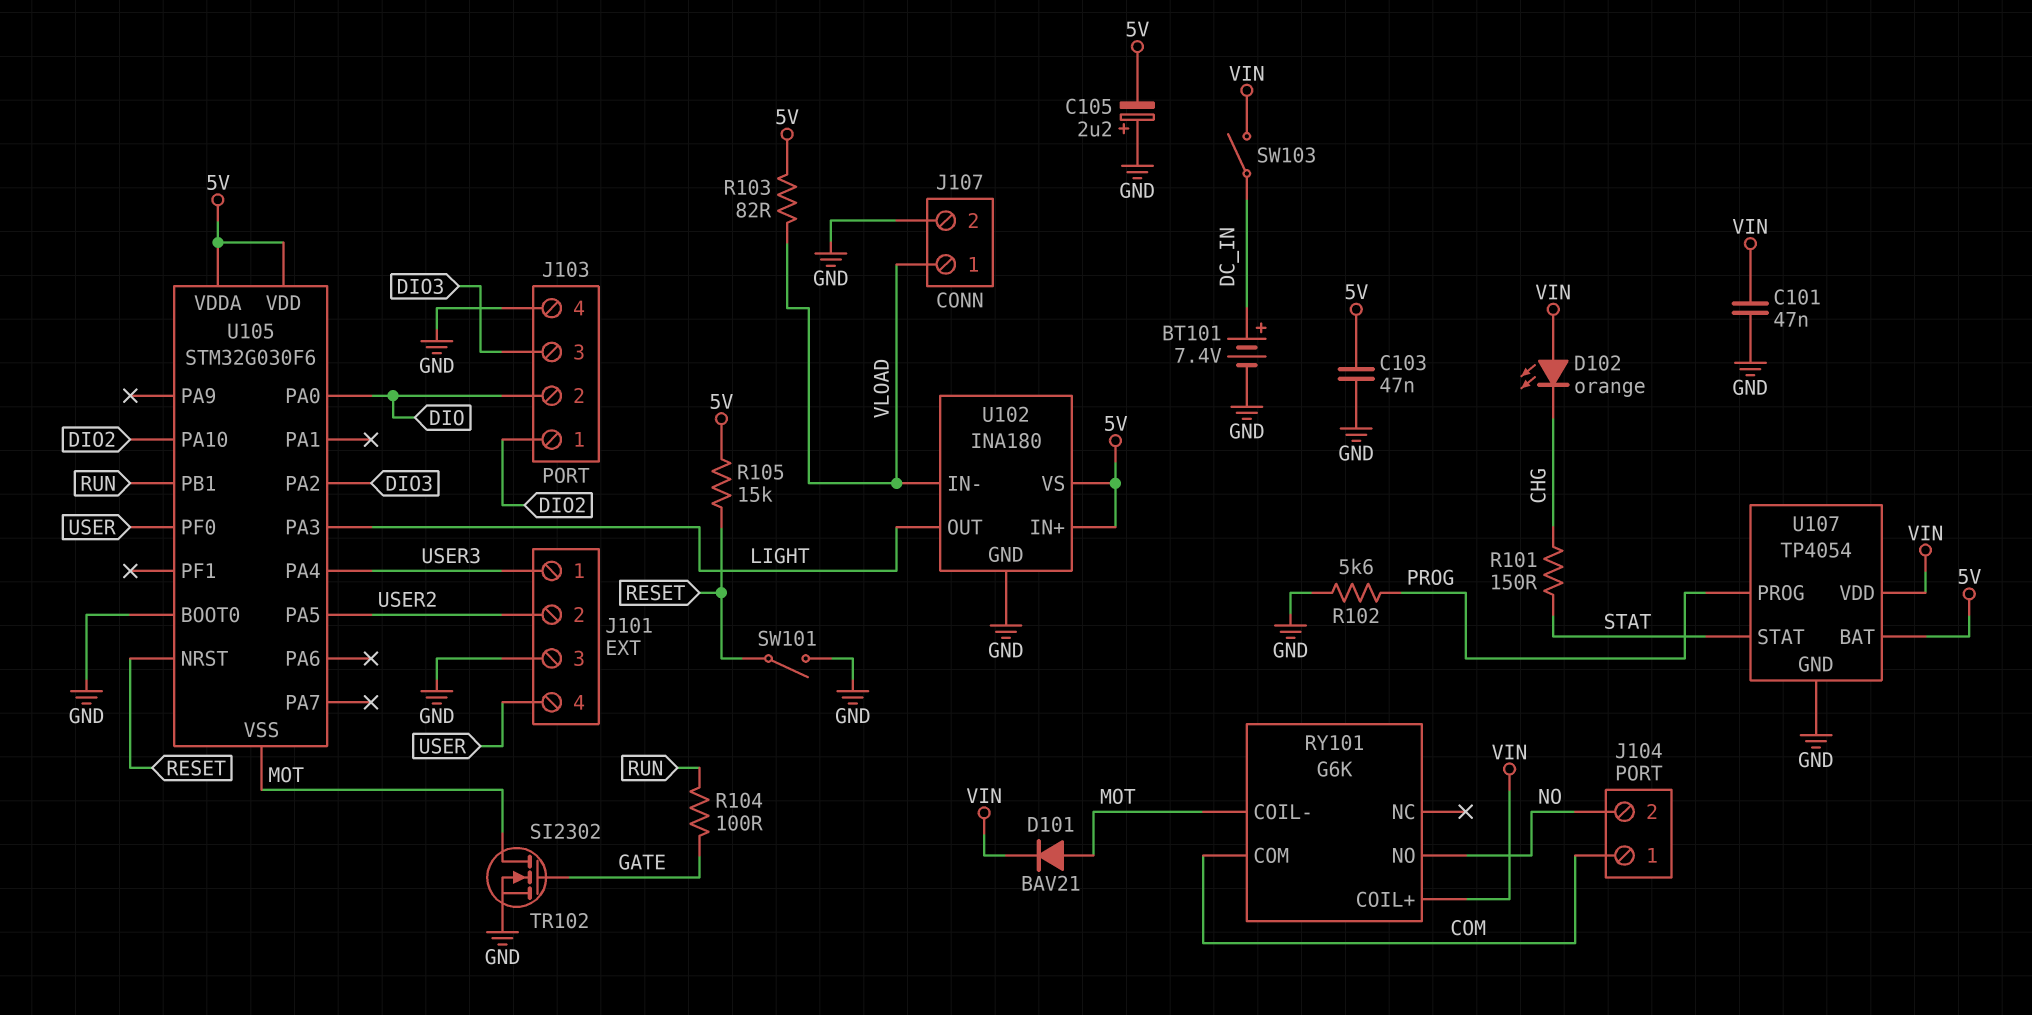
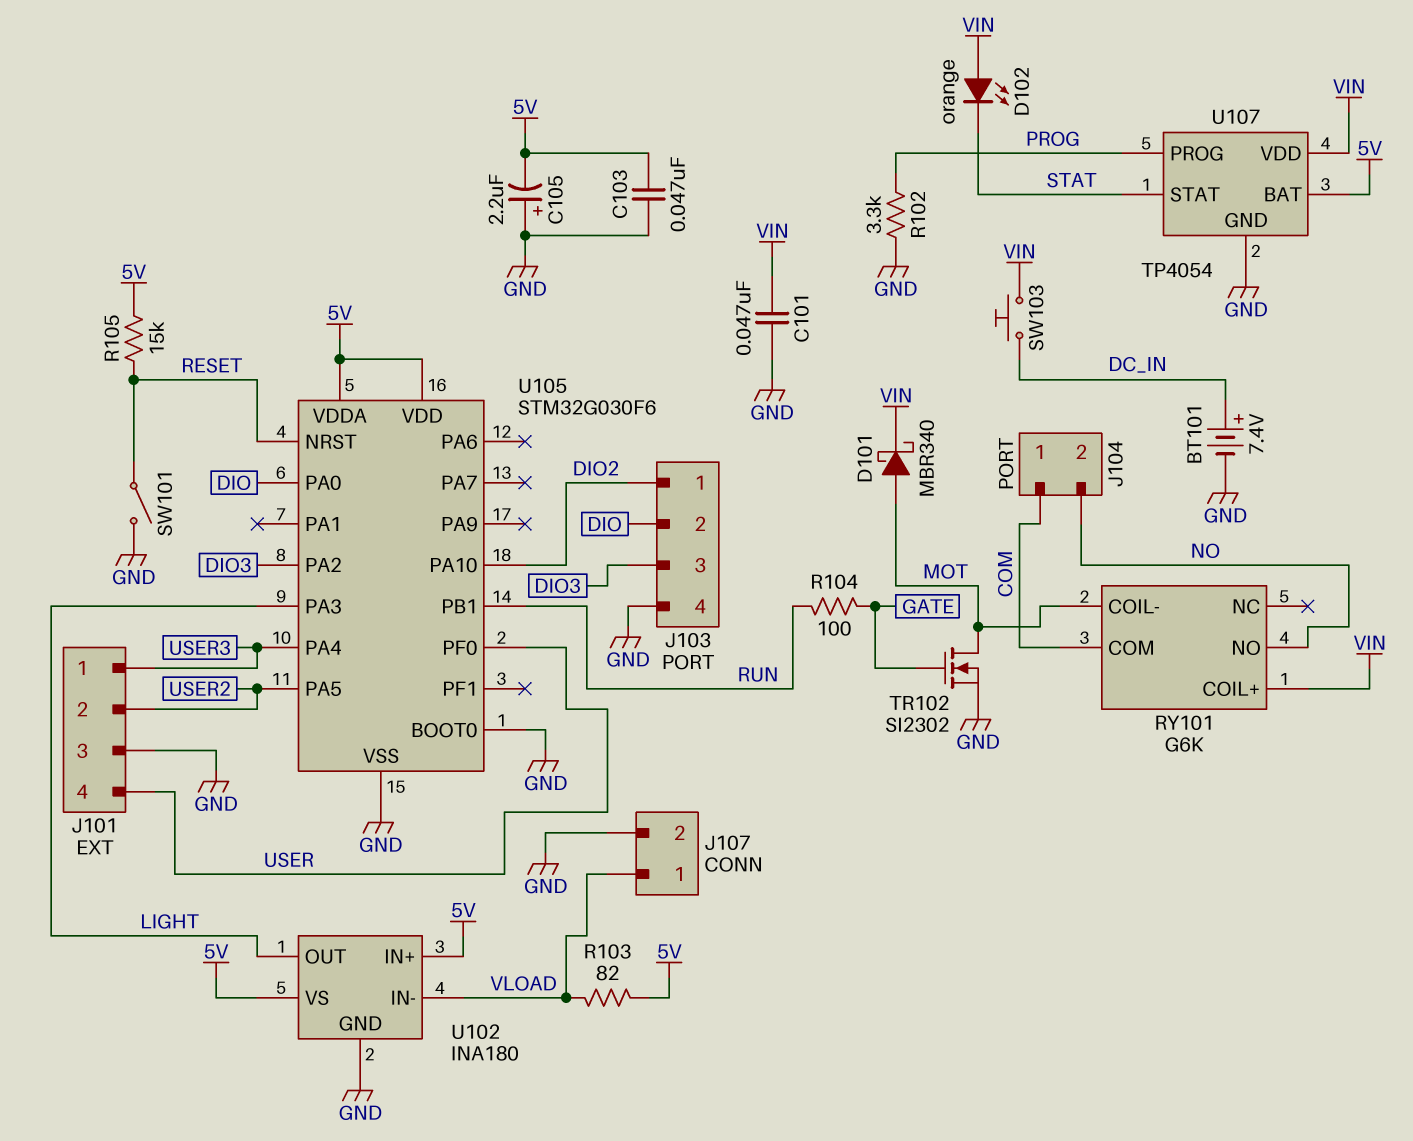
D101: diode BAV21 (A MOT, K VIN) -> schottky MBR340 (A MOT, K VIN)
D102: LED orange (A VIN, K CHG) -> LED orange (A VIN, K STAT)
R101: 150 (CHG, STAT) -> none
R102: 5.6k (GND, PROG) -> 3.3k (GND, PROG)
SW103: switch (DC_IN, VIN) -> button (DC_IN, VIN)
U105 pin VSS: MOT -> GND

